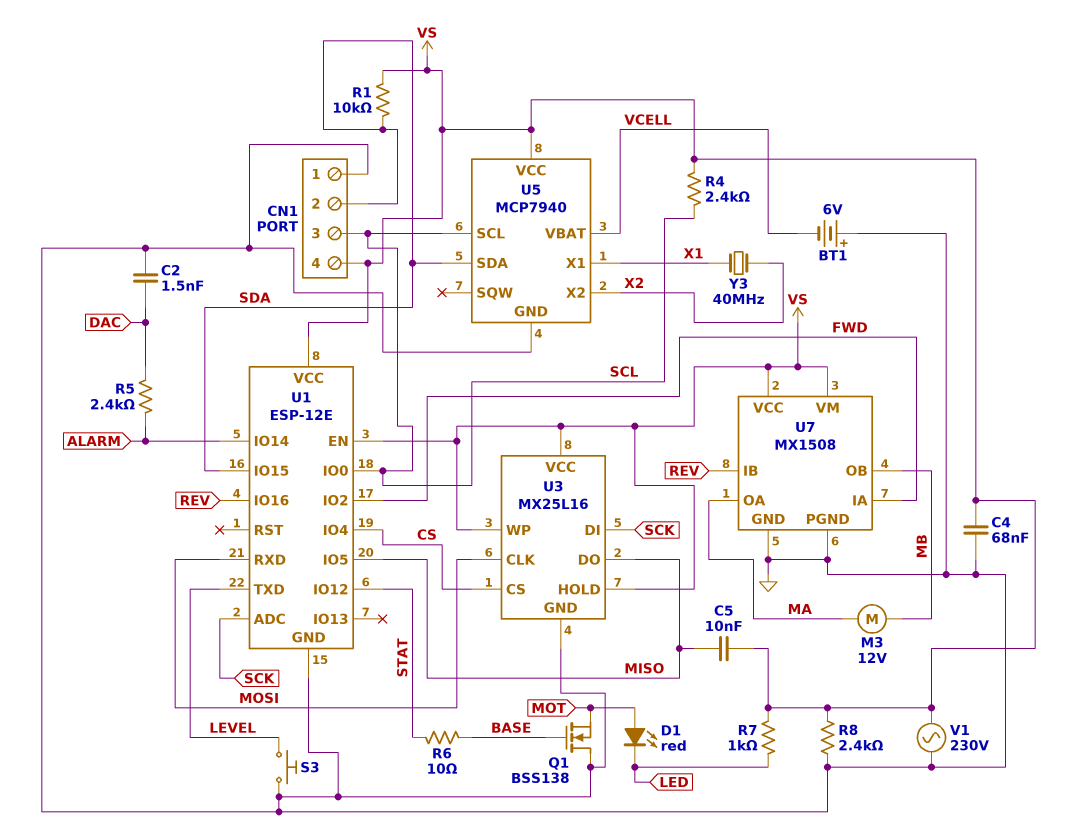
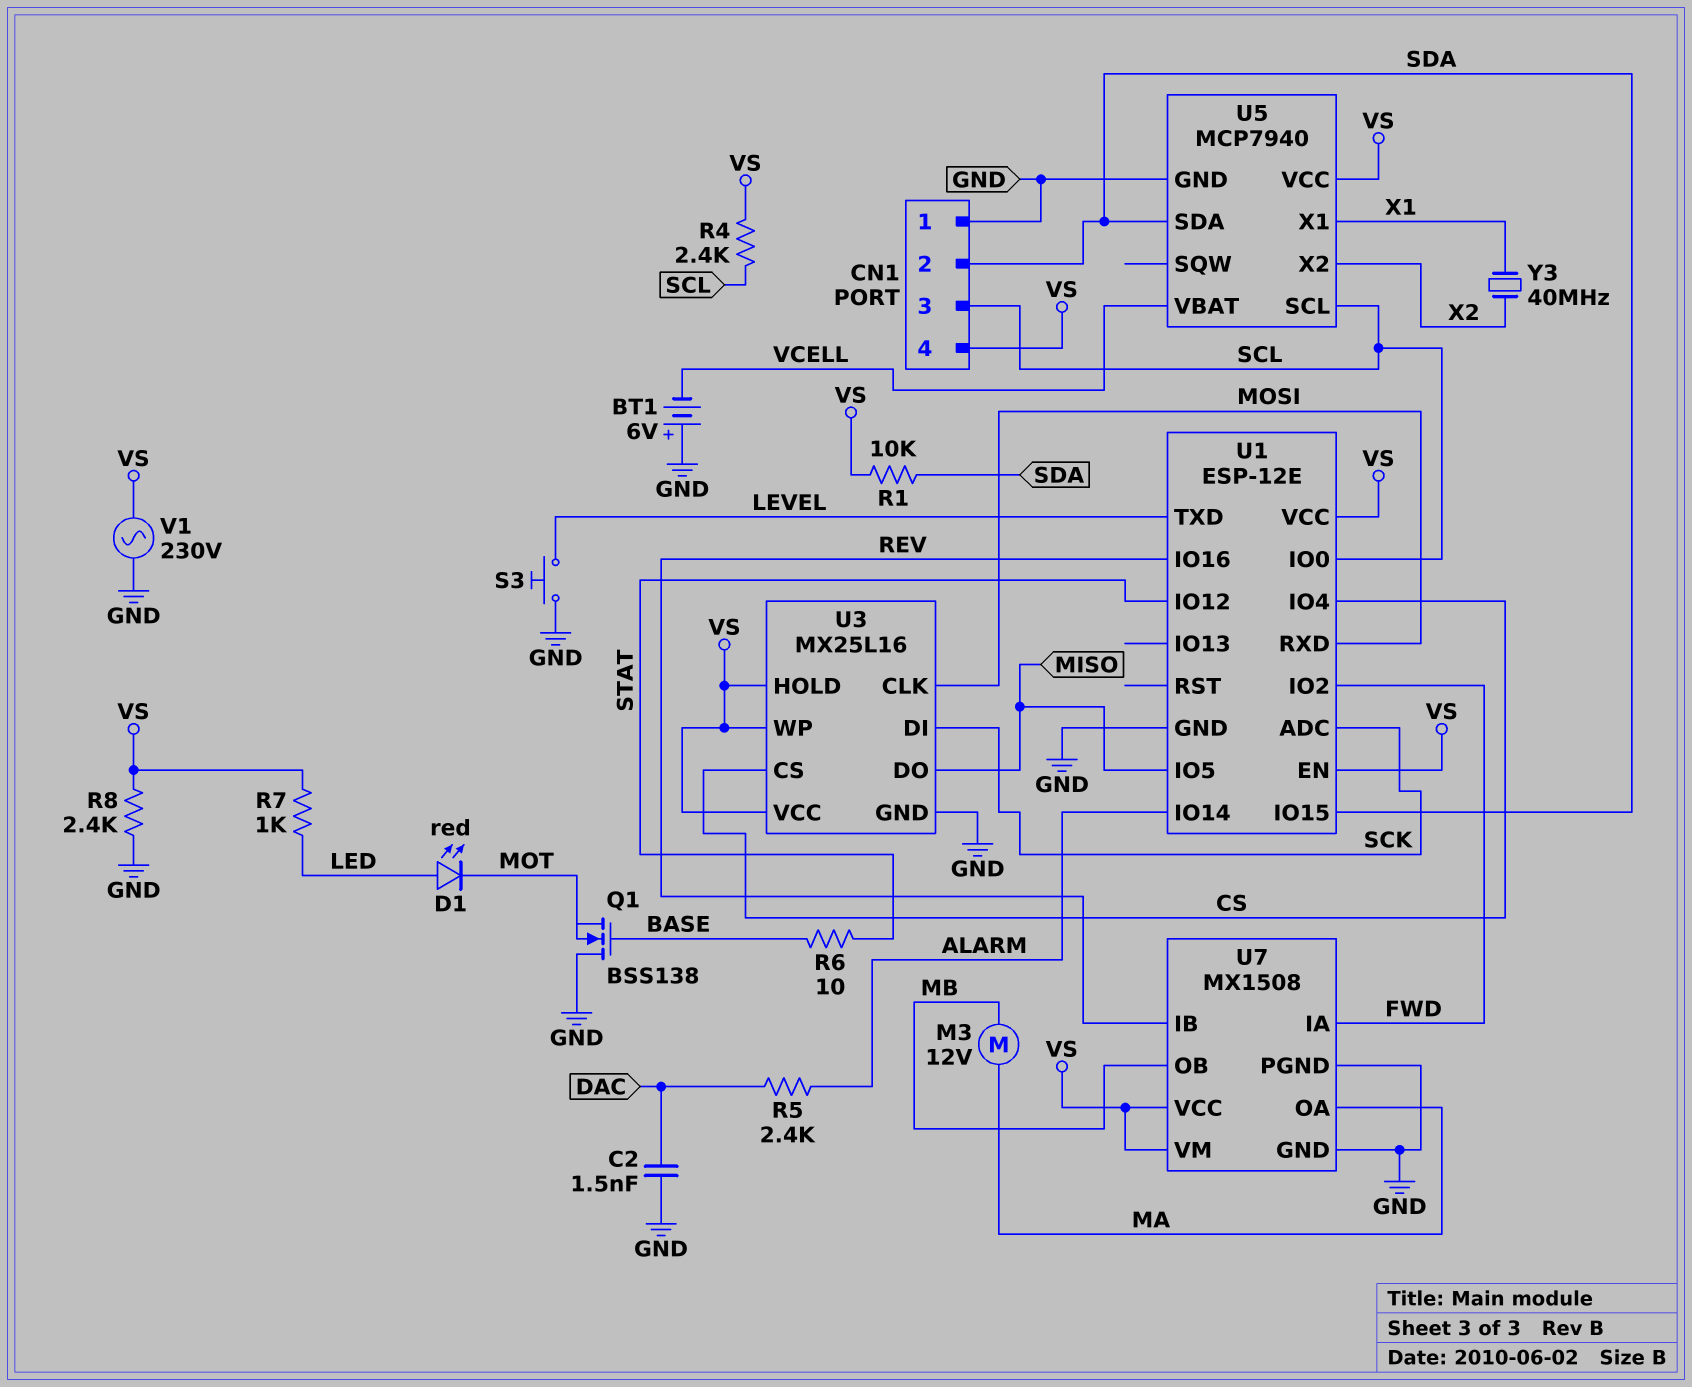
C4: 68nF (GND, VS) -> none
C5: 10nF (MISO, VS) -> none
D1: LED red (A MOT, K LED) -> LED red (A LED, K MOT)

